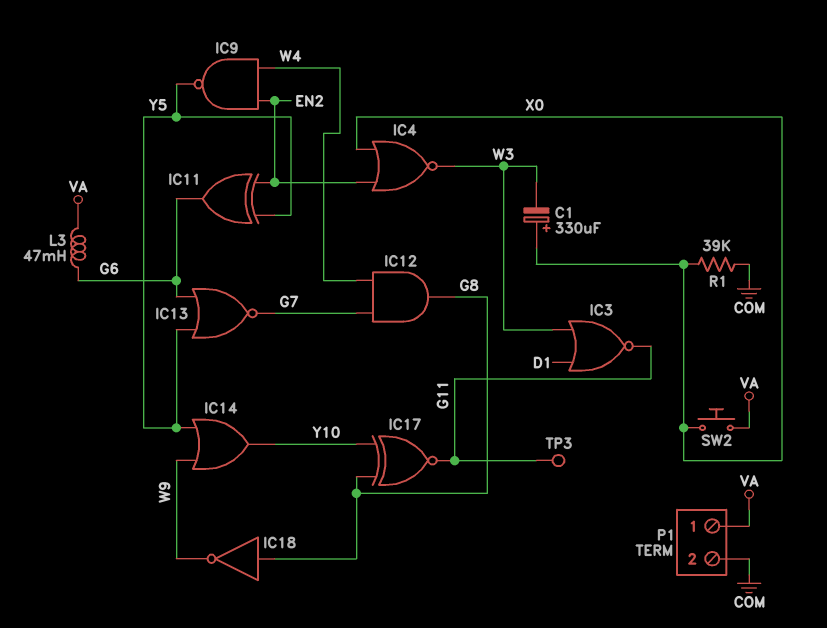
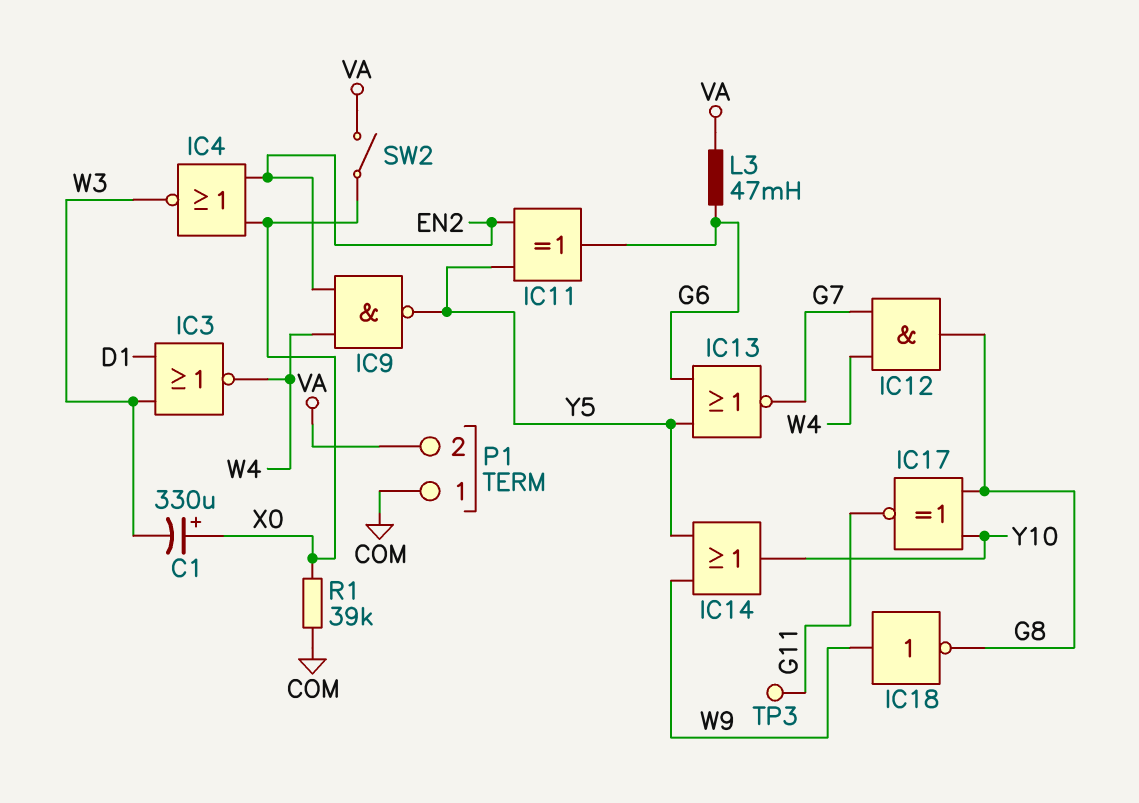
IC3: NOR (in D1, in W3, out G11) -> NOR (in D1, in W3, out W4)
IC18: NOT (in G8, out W9) -> NOT (in W9, out G8)
P1 pin 1: VA -> COM
P1 pin 2: COM -> VA
SW2: button (VA, X0) -> switch (VA, X0)

